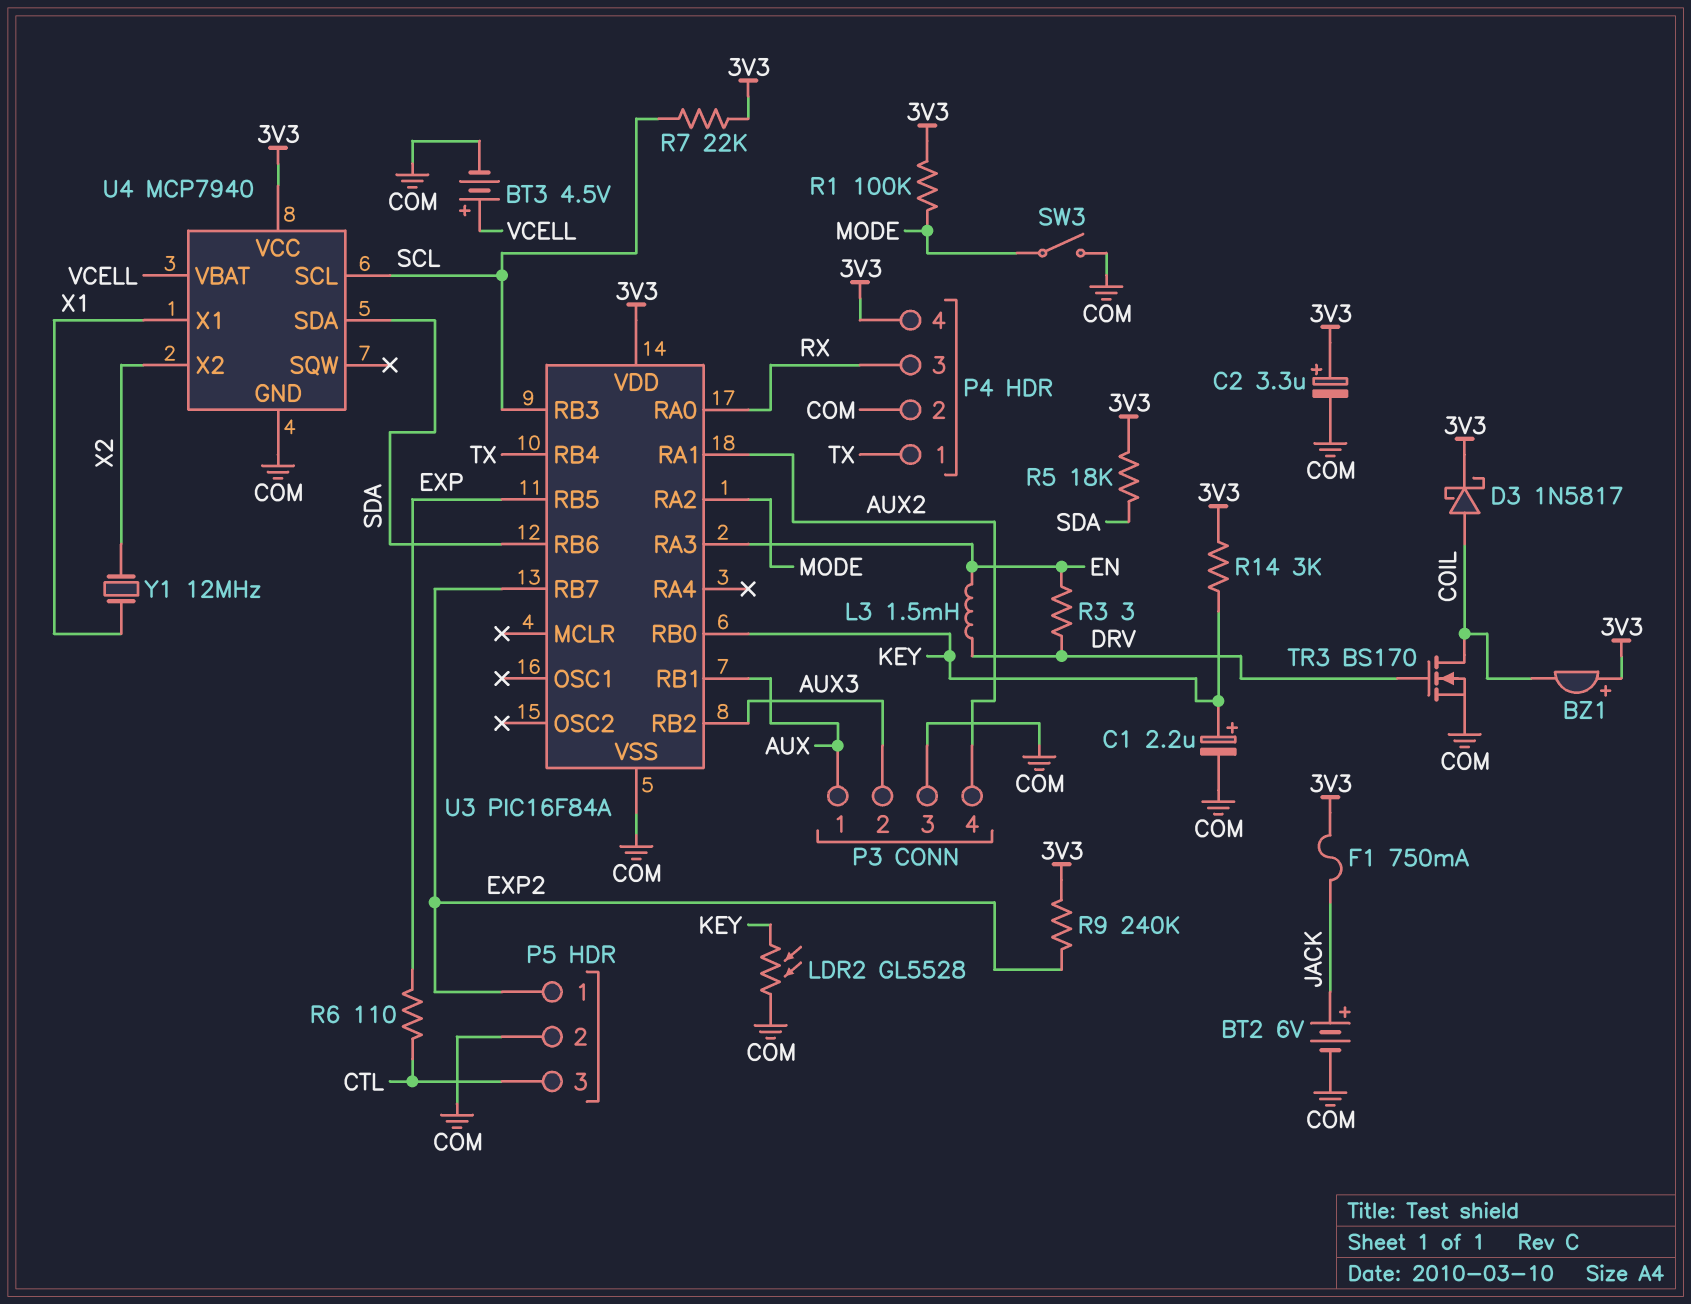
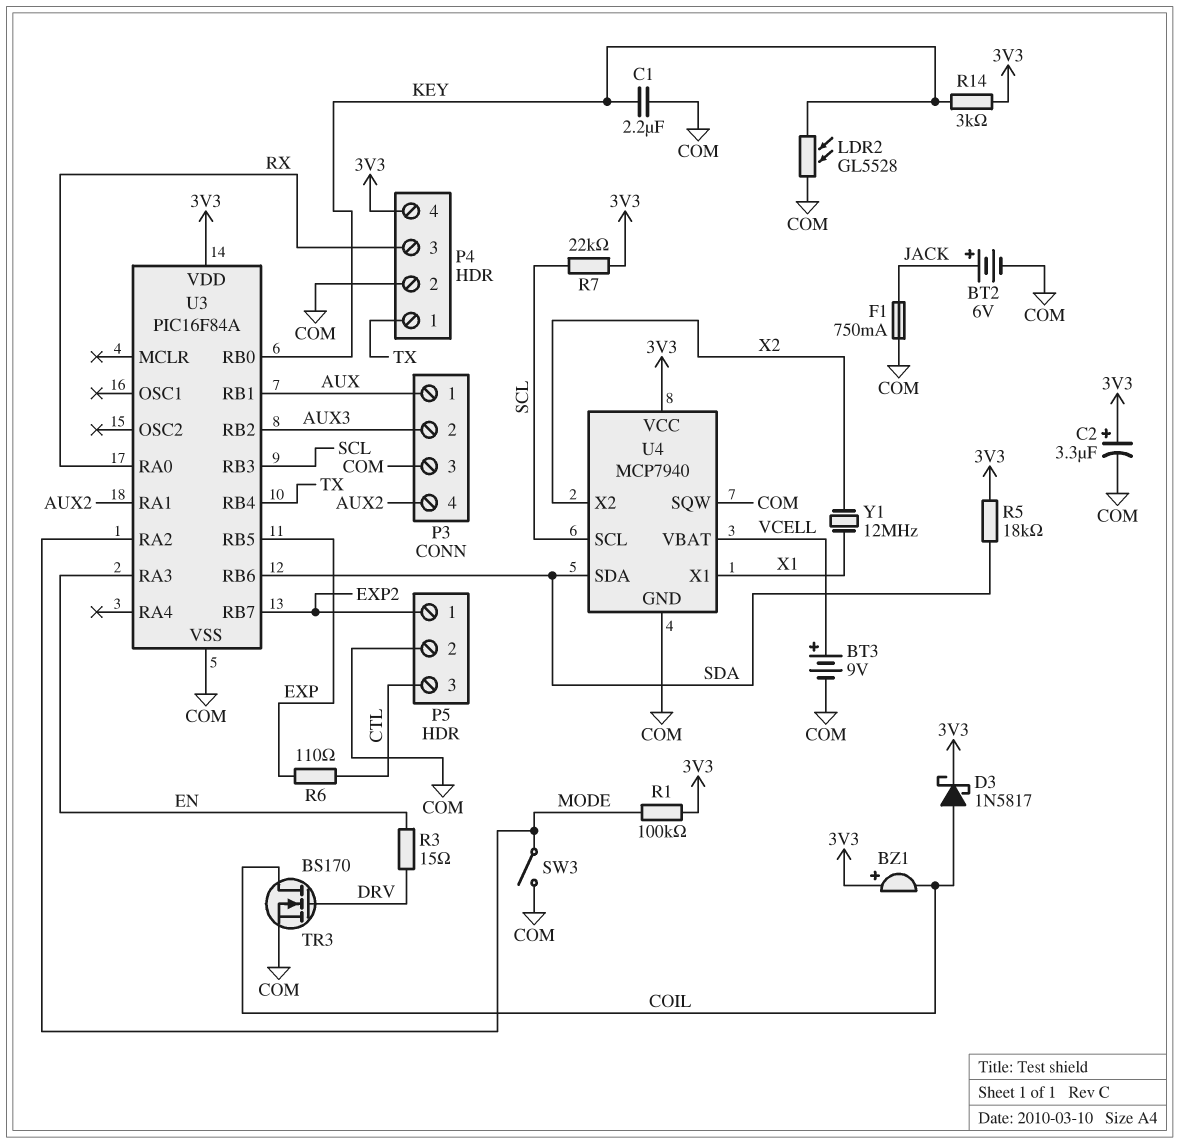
BT3: 4.5V (plus VCELL, minus COM) -> 9V (plus VCELL, minus COM)
C1: 2.2uF (plus KEY, minus COM) -> 2.2uF (COM, KEY)
F1: 750mA (3V3, JACK) -> 750mA (COM, JACK)
L3: 1.5mH (DRV, EN) -> none
R3: 3 (DRV, EN) -> 15 (DRV, EN)
R9: 240k (3V3, EXP2) -> none
U4 pin SQW: none -> COM

